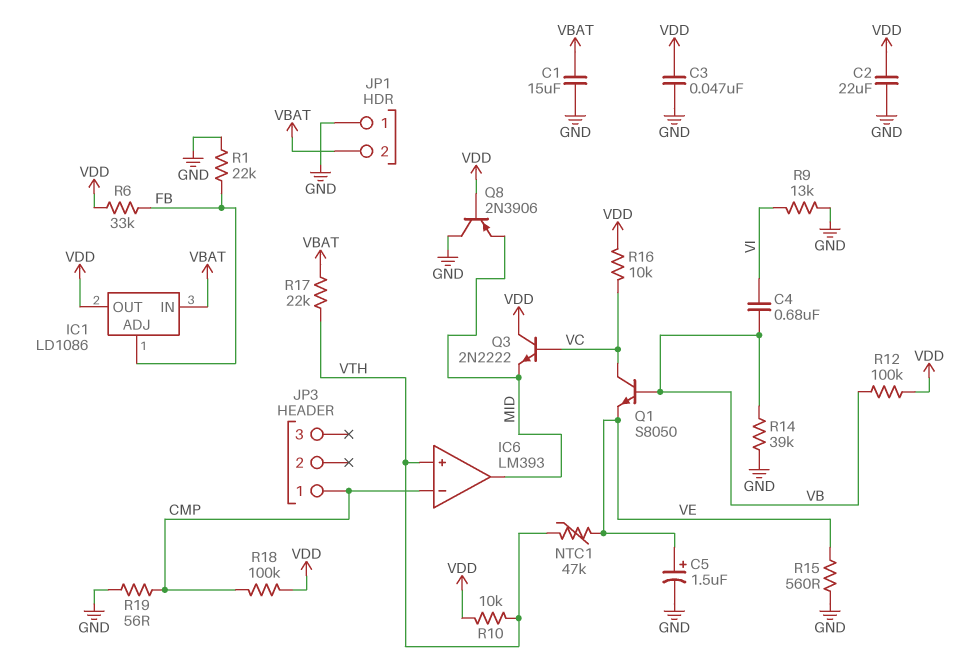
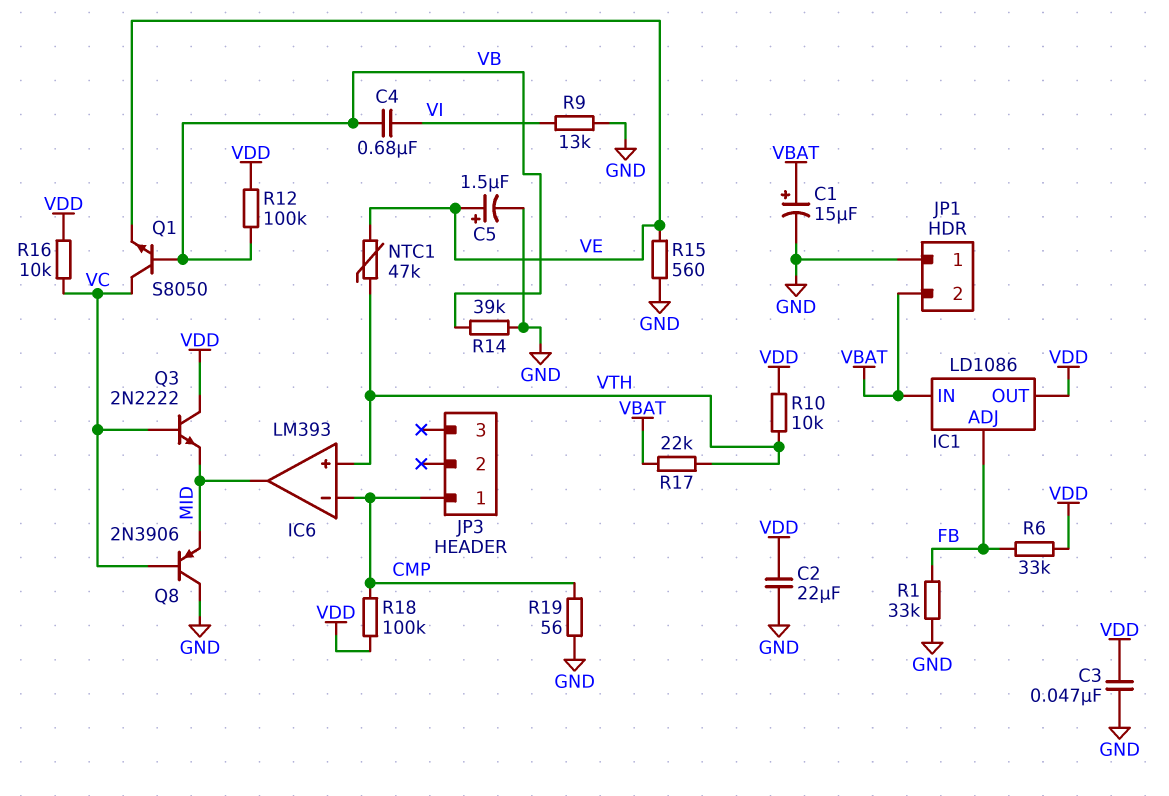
C1: 15uF (GND, VBAT) -> 15uF (plus VBAT, minus GND)
Q8: PNP 2N3906 (B VDD, C GND, E MID) -> PNP 2N3906 (B VC, C GND, E MID)
R1: 22k (FB, GND) -> 33k (FB, GND)

